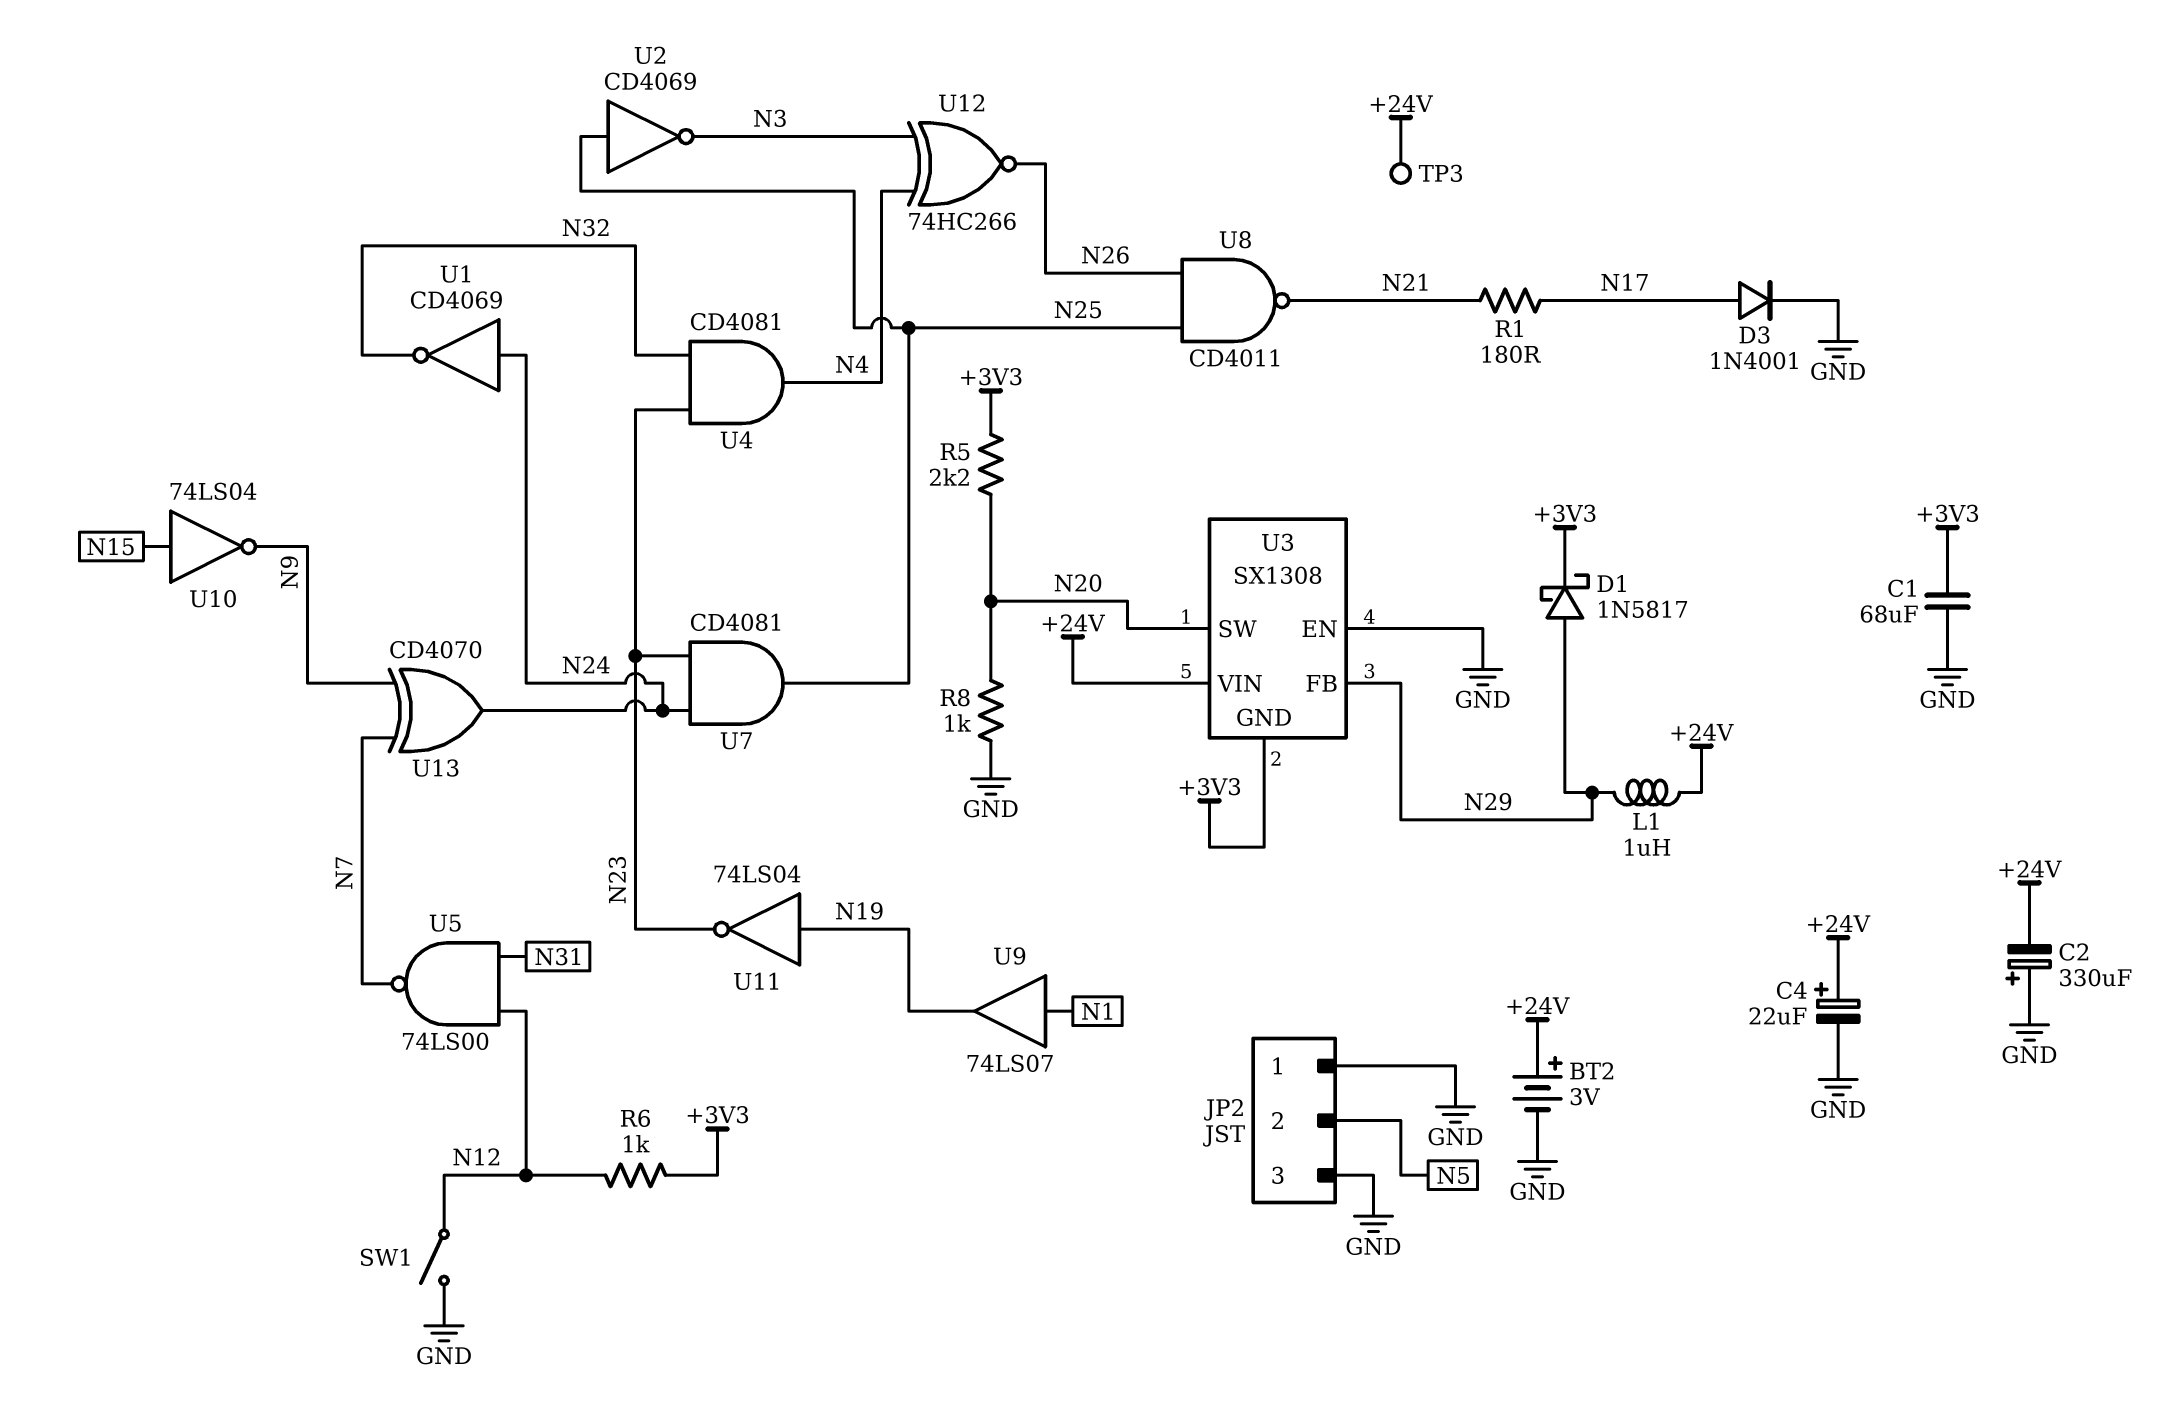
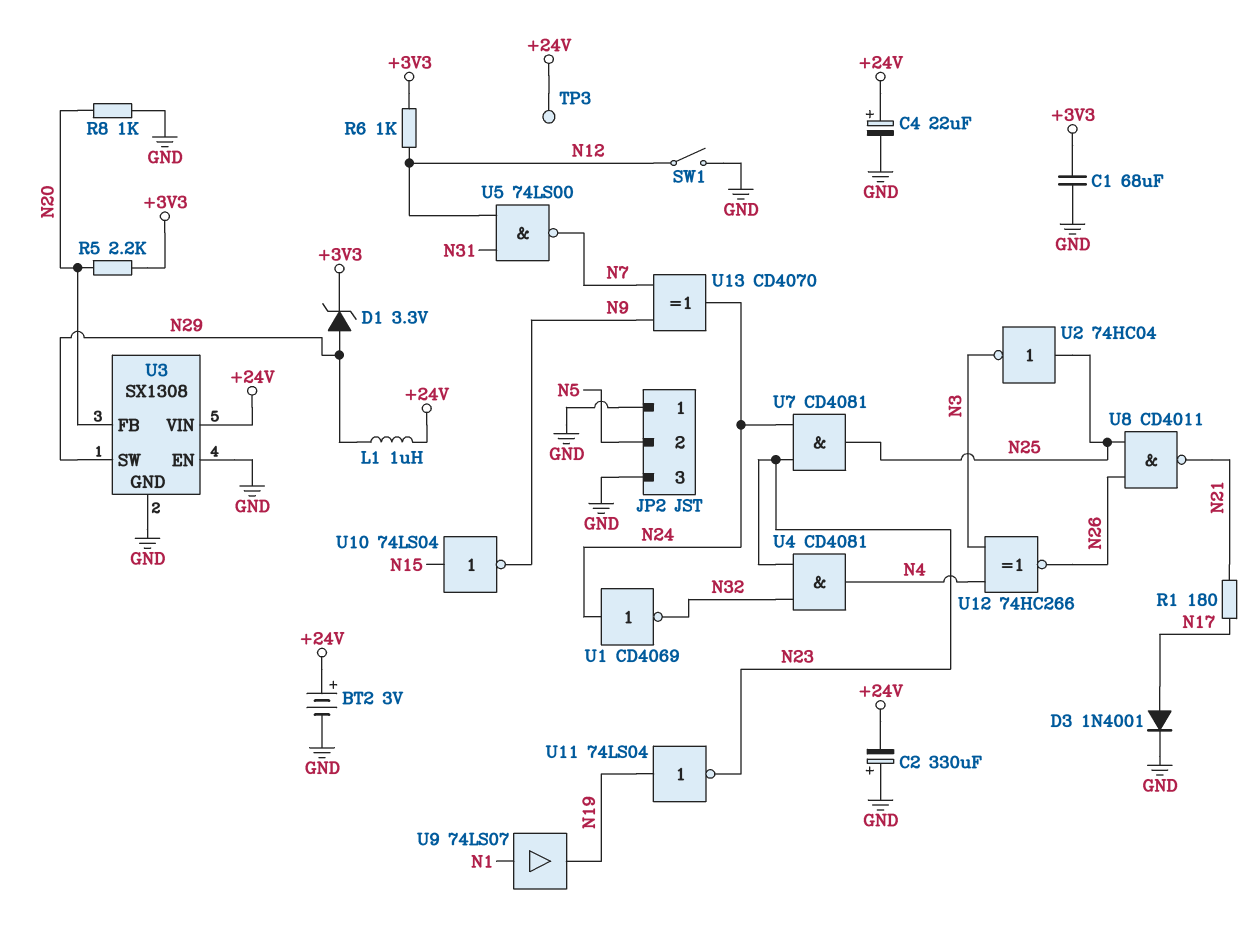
D1: schottky 1N5817 (A N29, K +3V3) -> zener 3.3V (A N29, K +3V3)
U2: NOT CD4069 (in N25, out N3) -> NOT 74HC04 (in N25, out N3)
U3 pin FB: N29 -> N20
U3 pin GND: +3V3 -> GND
U3 pin SW: N20 -> N29

